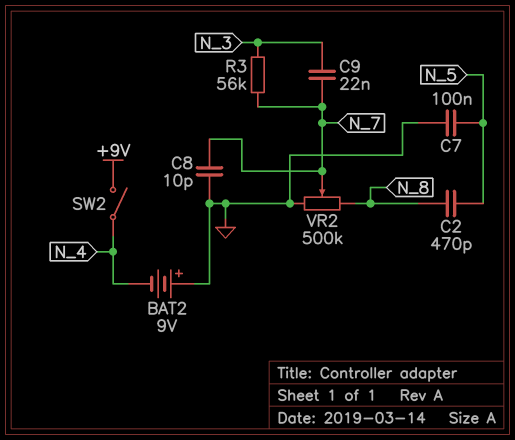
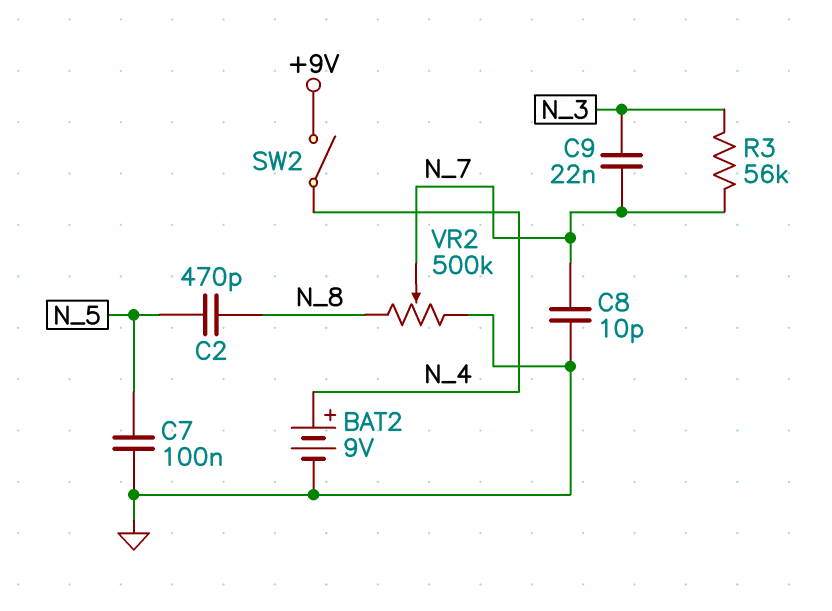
BAT2: 9V (plus GND, minus N_4) -> 9V (plus N_4, minus GND)

